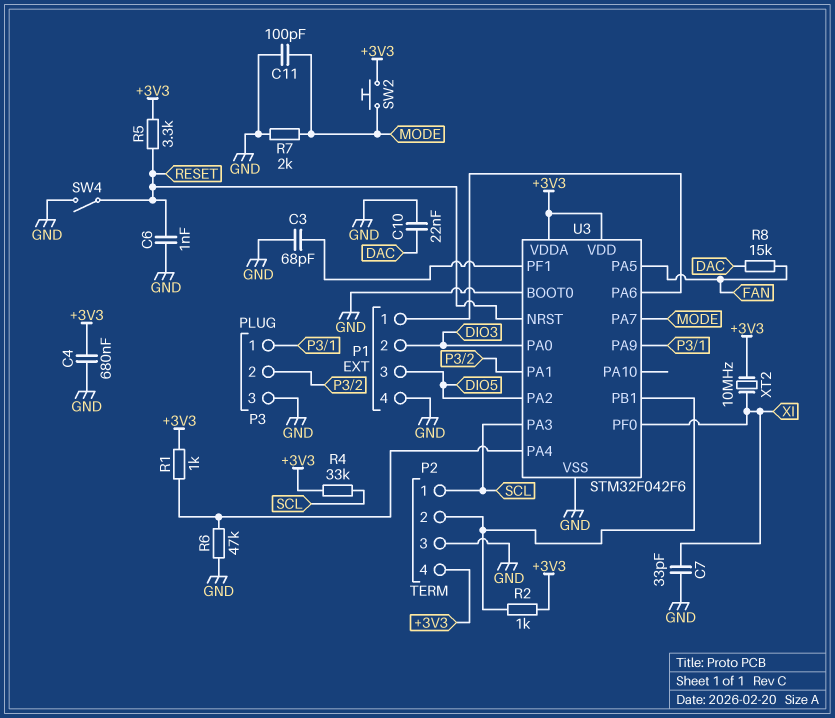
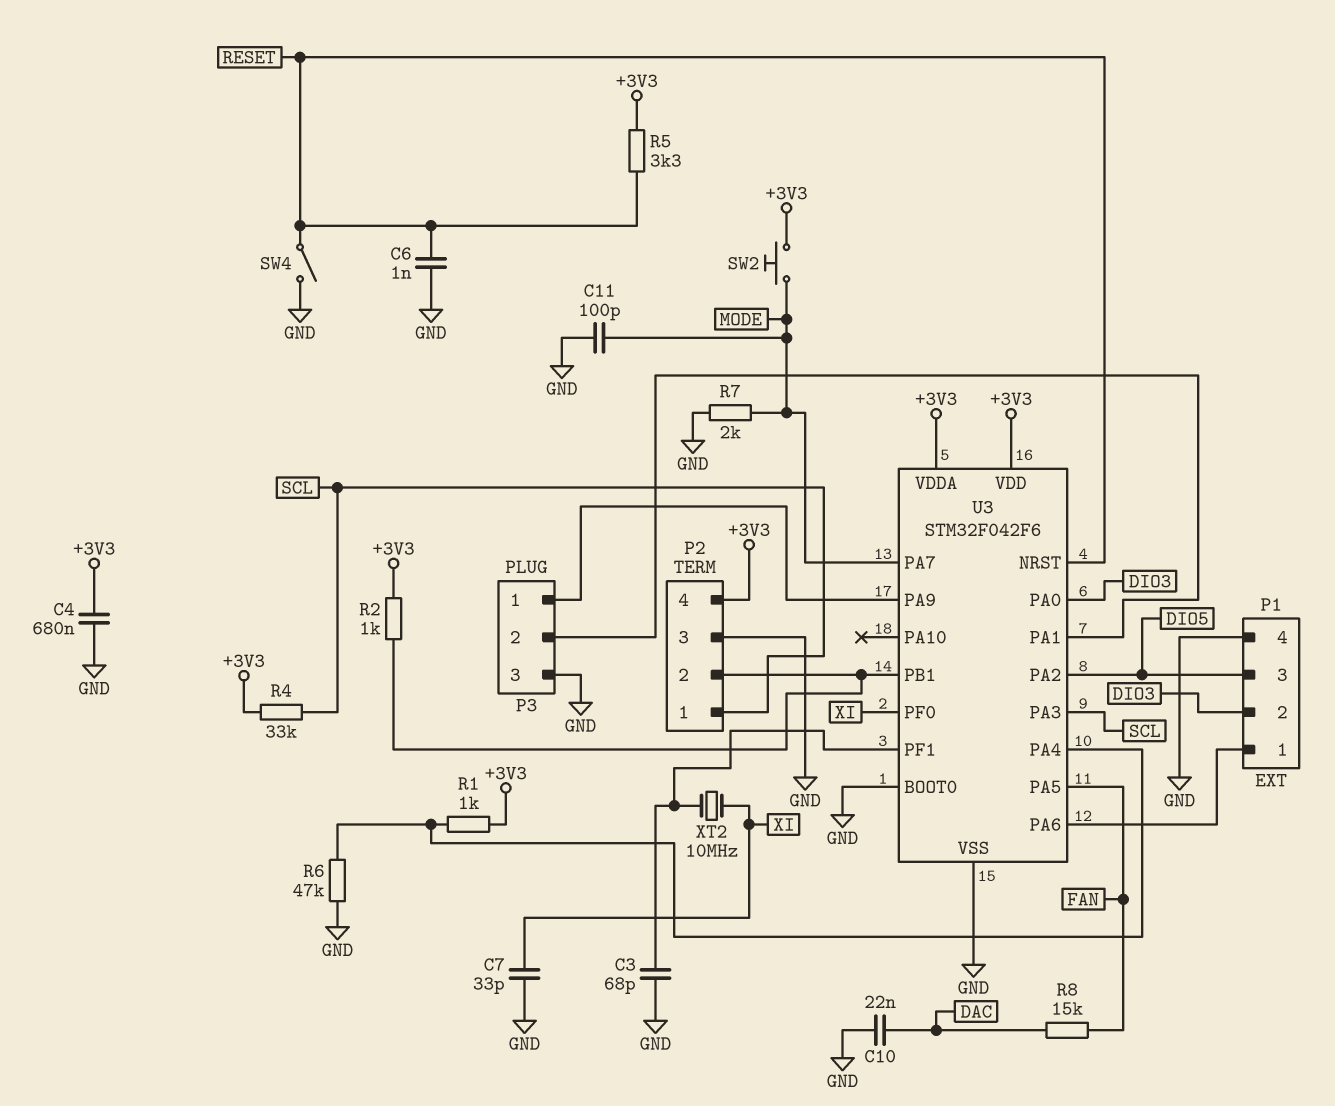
XT2: 10MHz (+3V3, XI) -> 10MHz (U3/PF1, XI)

